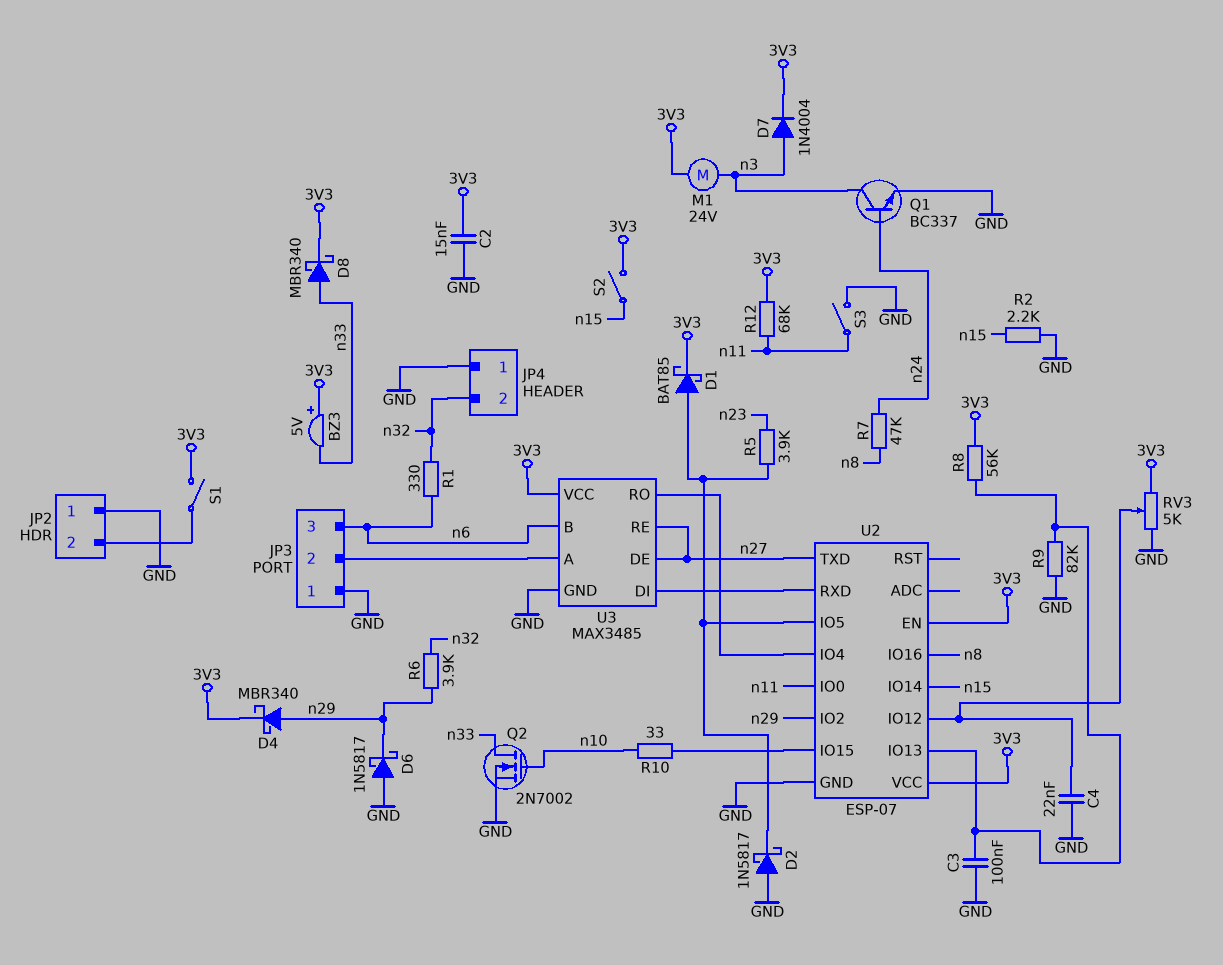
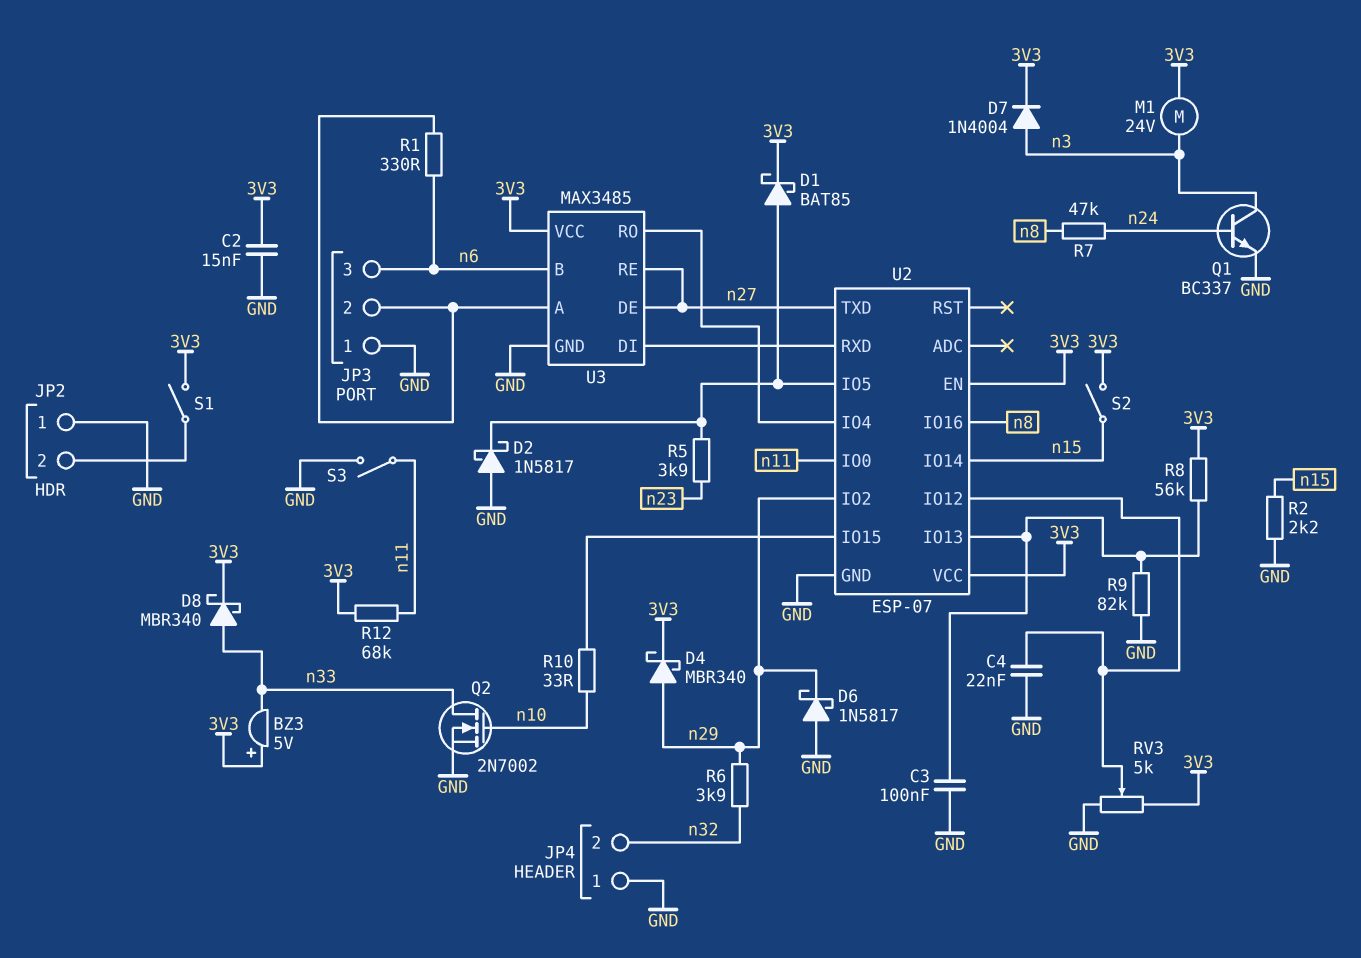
R1: 330 (n6, n32) -> 330 (JP3/2, n6)

